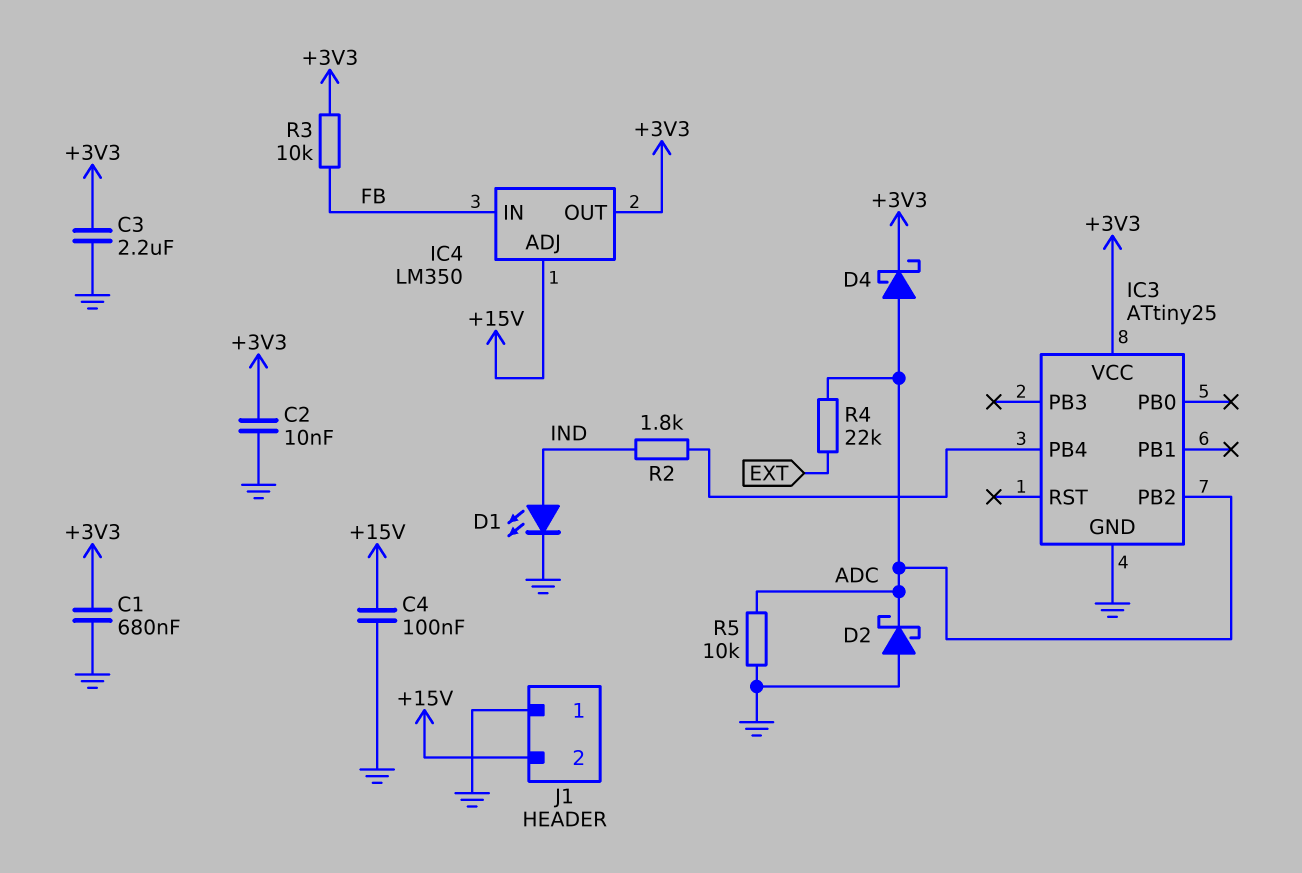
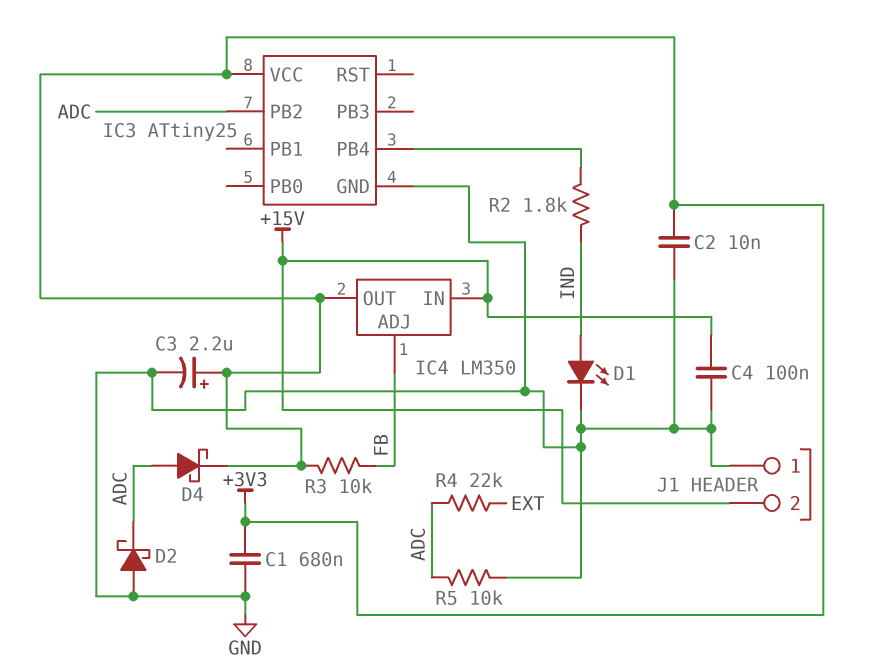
C3: 2.2uF (+3V3, GND) -> 2.2uF (plus +3V3, minus GND)
IC4 pin ADJ: +15V -> FB
IC4 pin IN: FB -> +15V

